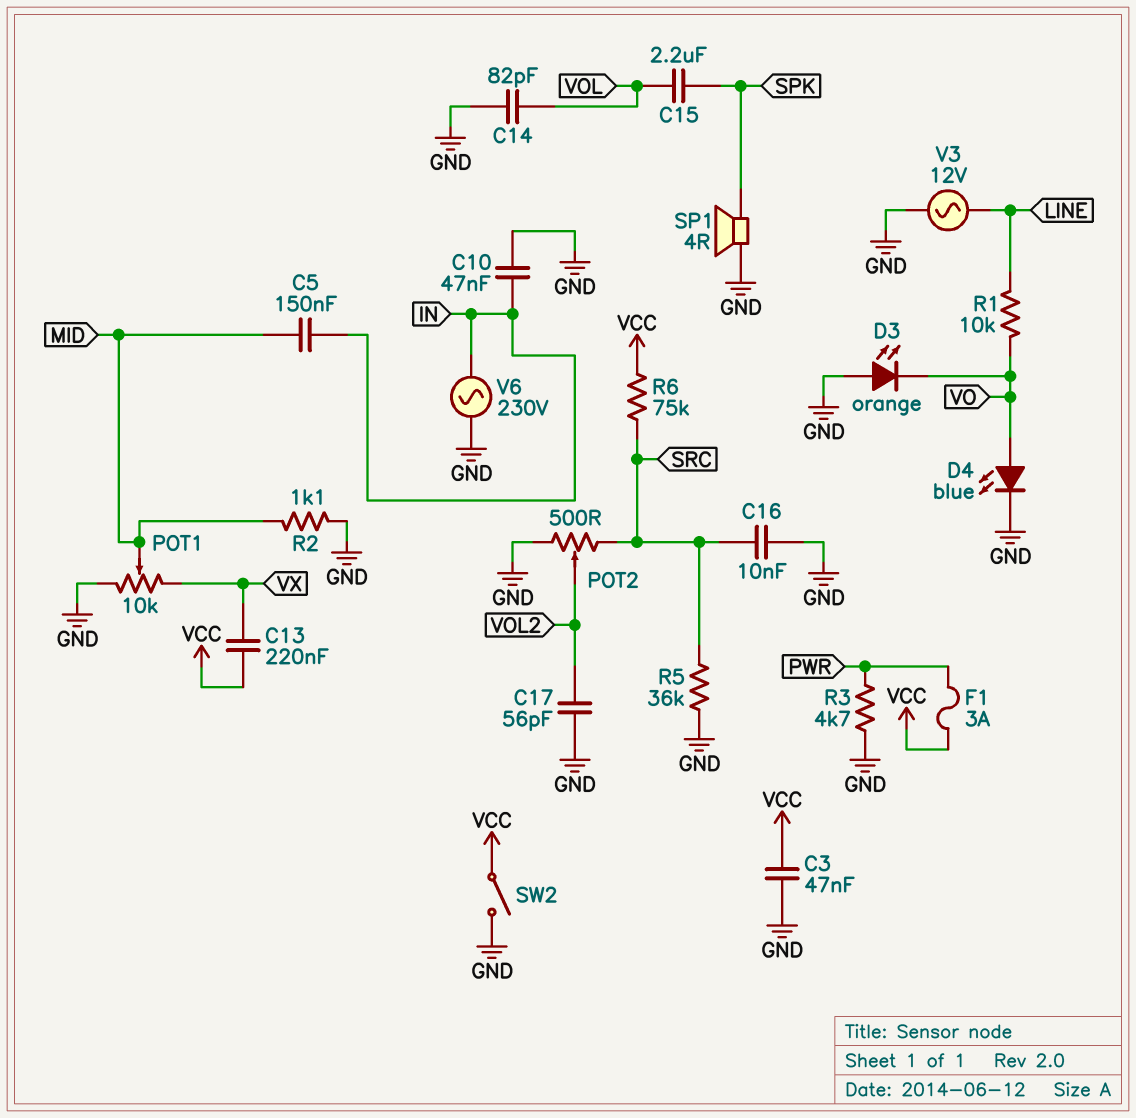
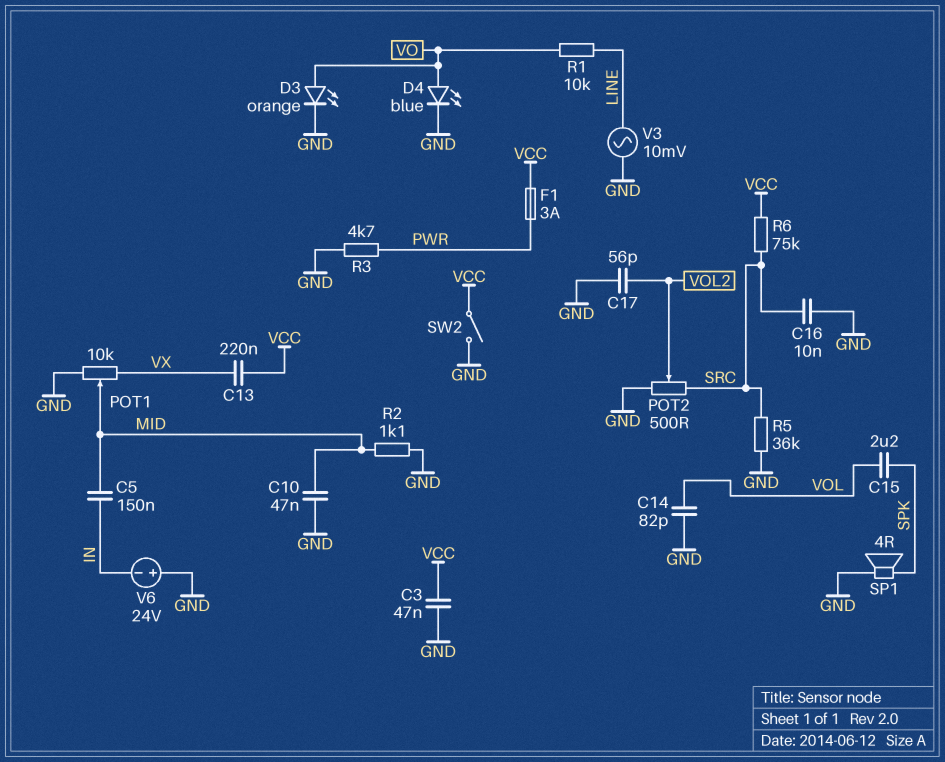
C10: 47nF (GND, IN) -> 47nF (GND, MID)
D3: LED orange (A GND, K VO) -> LED orange (A VO, K GND)
V3: AC 12V (GND, LINE) -> AC 10mV (GND, LINE)
V6: AC 230V (GND, IN) -> 24V (plus GND, minus IN)

